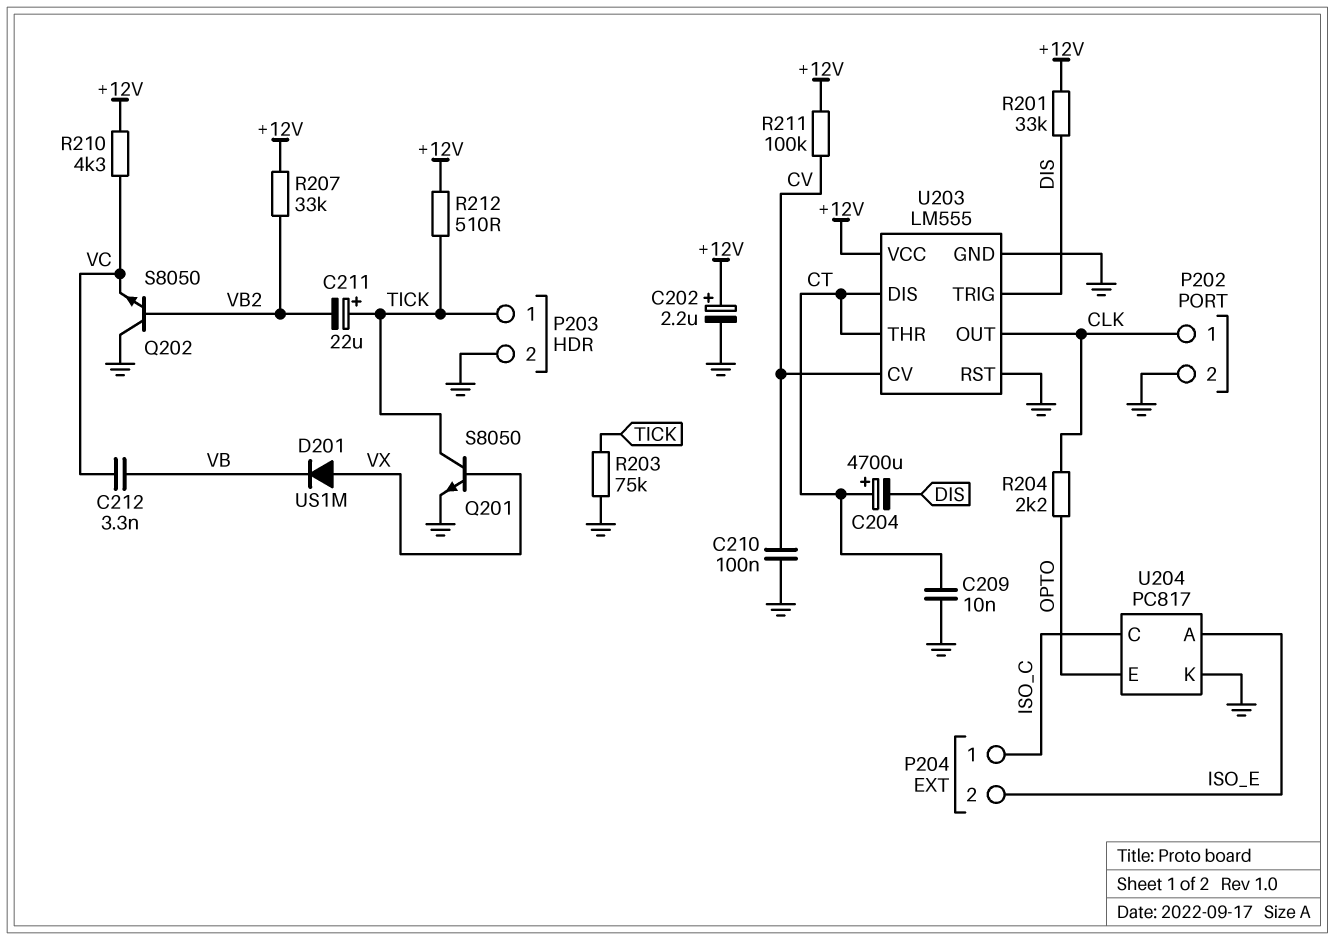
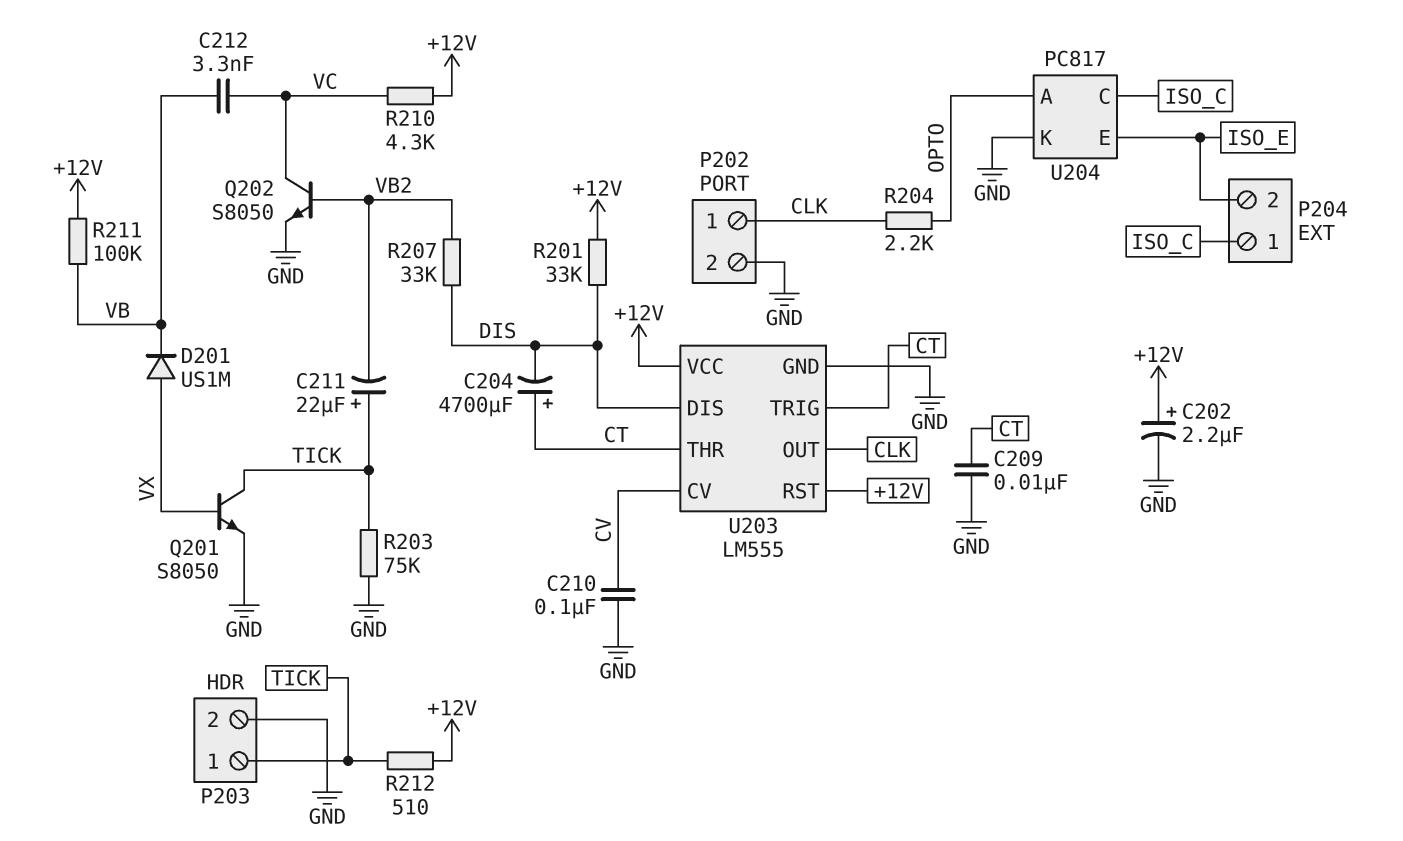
Q202: NPN S8050 (B VB2, C GND, E VC) -> NPN S8050 (B VB2, C VC, E GND)
R207: 33k (+12V, VB2) -> 33k (DIS, VB2)
R211: 100k (+12V, CV) -> 100k (+12V, VB)
U203 pin DIS: CT -> DIS
U203 pin RST: GND -> +12V
U203 pin TRIG: DIS -> CT
U204 pin A: ISO_E -> OPTO
U204 pin E: OPTO -> ISO_E

